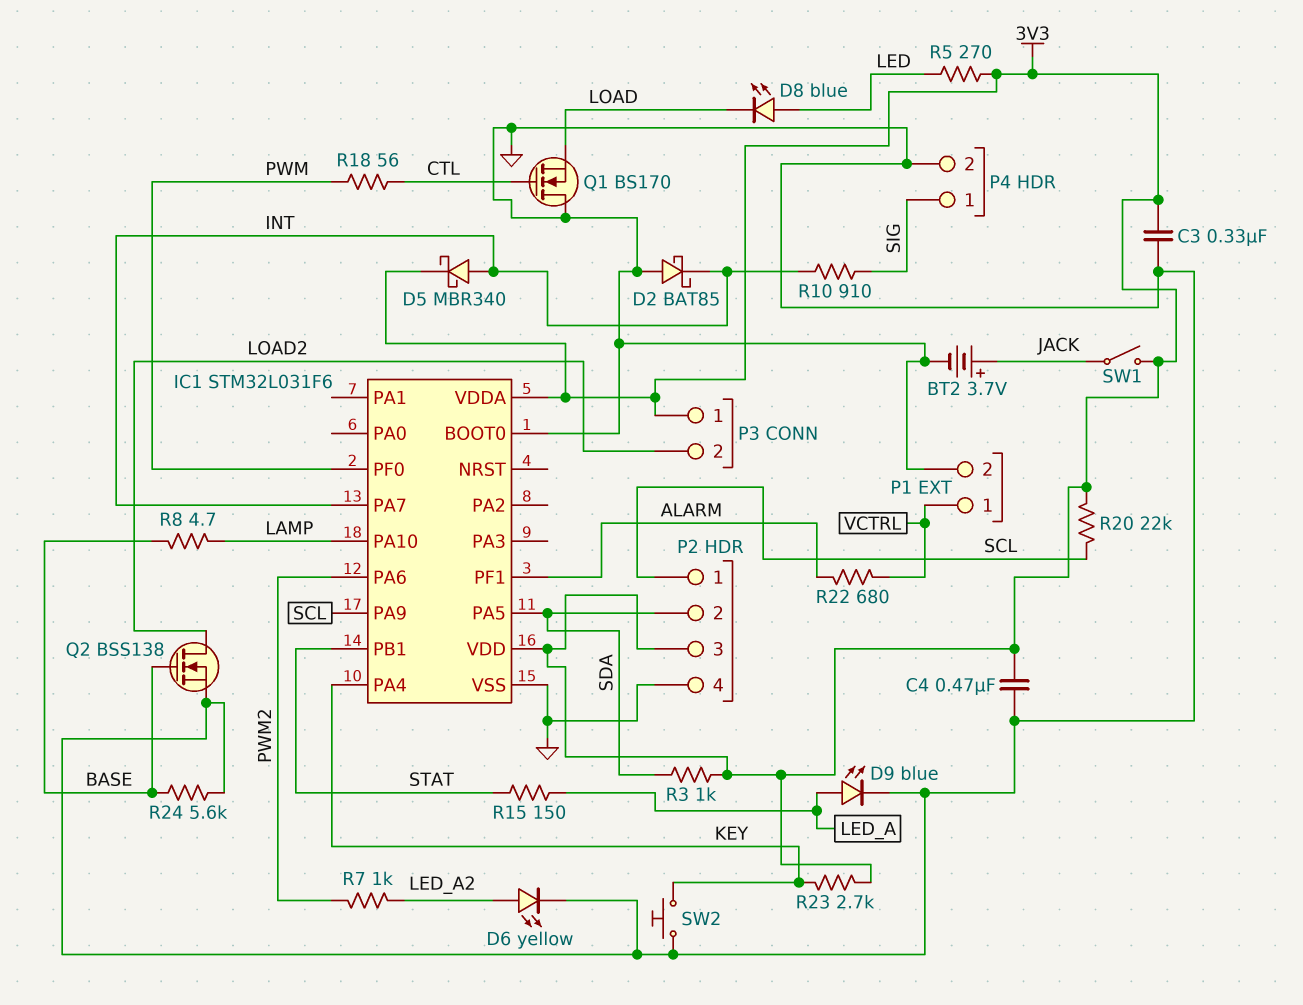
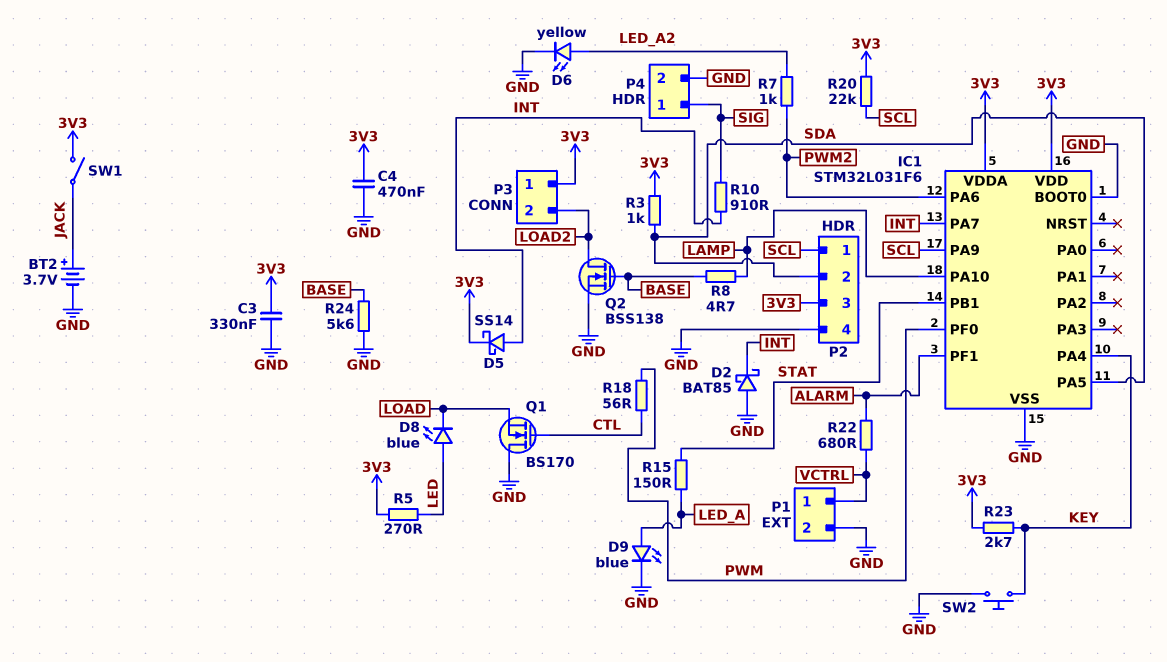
D5: schottky MBR340 (A INT, K 3V3) -> schottky SS14 (A INT, K 3V3)

